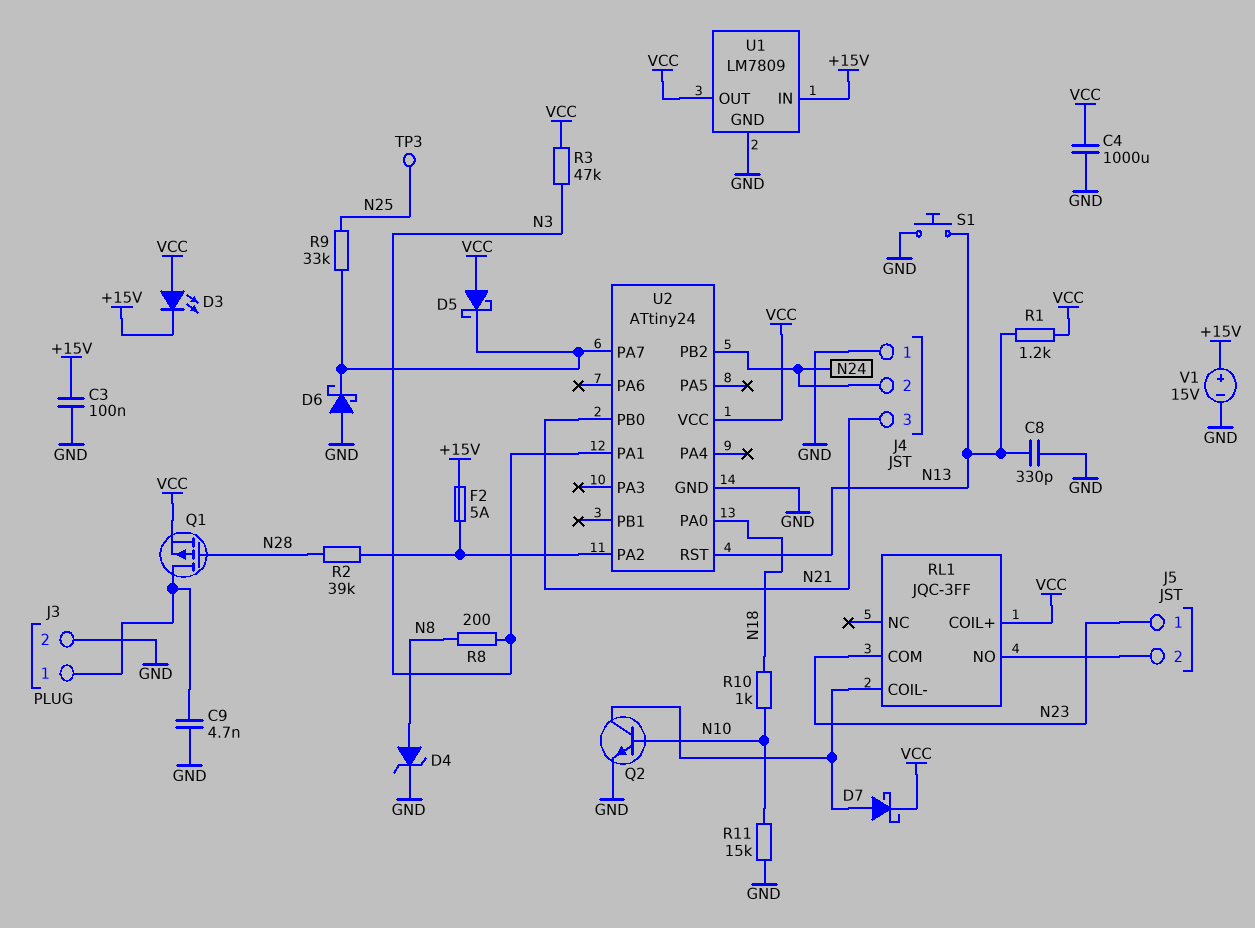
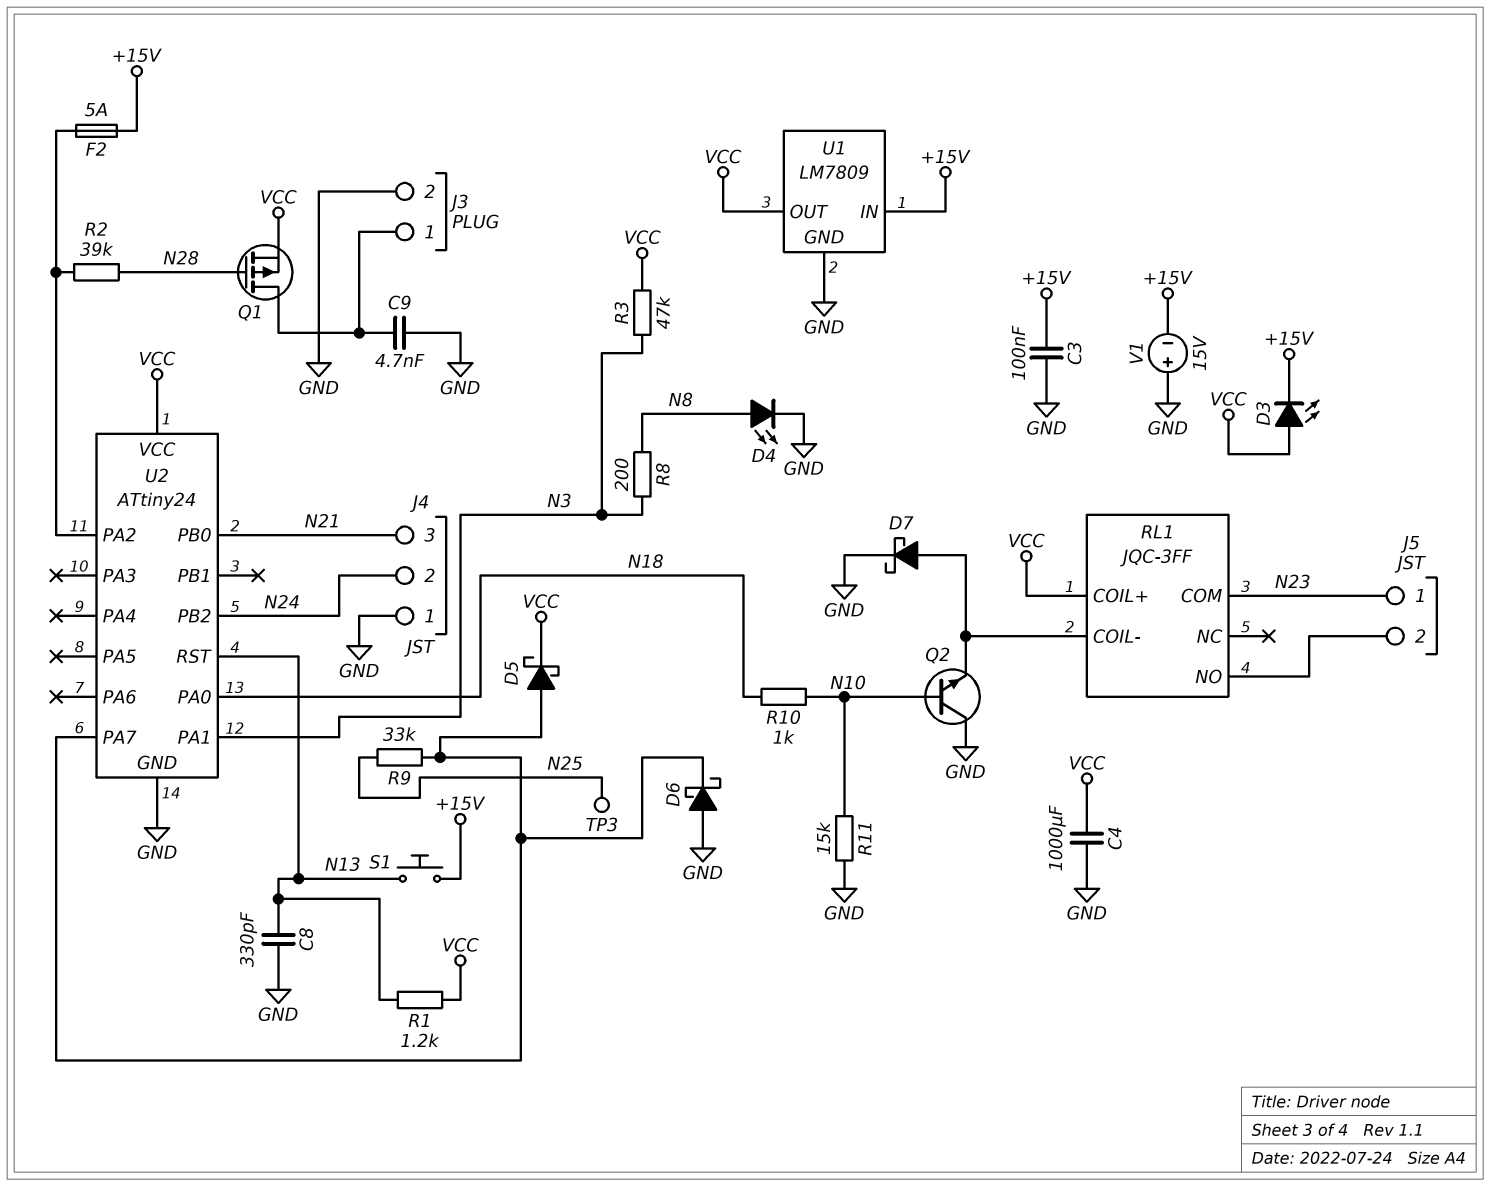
D4: zener (A N8, K GND) -> LED (A N8, K GND)
D5: schottky (A VCC, K U2/PA7) -> schottky (A U2/PA7, K VCC)
D7: schottky (A RL1/COIL-, K VCC) -> schottky (A RL1/COIL-, K GND)
Q2: NPN (B N10, C RL1/COIL-, E GND) -> NPN (B N10, C GND, E RL1/COIL-)
S1: button (GND, N13) -> button (+15V, N13)
V1: 15V (plus +15V, minus GND) -> 15V (plus GND, minus +15V)

